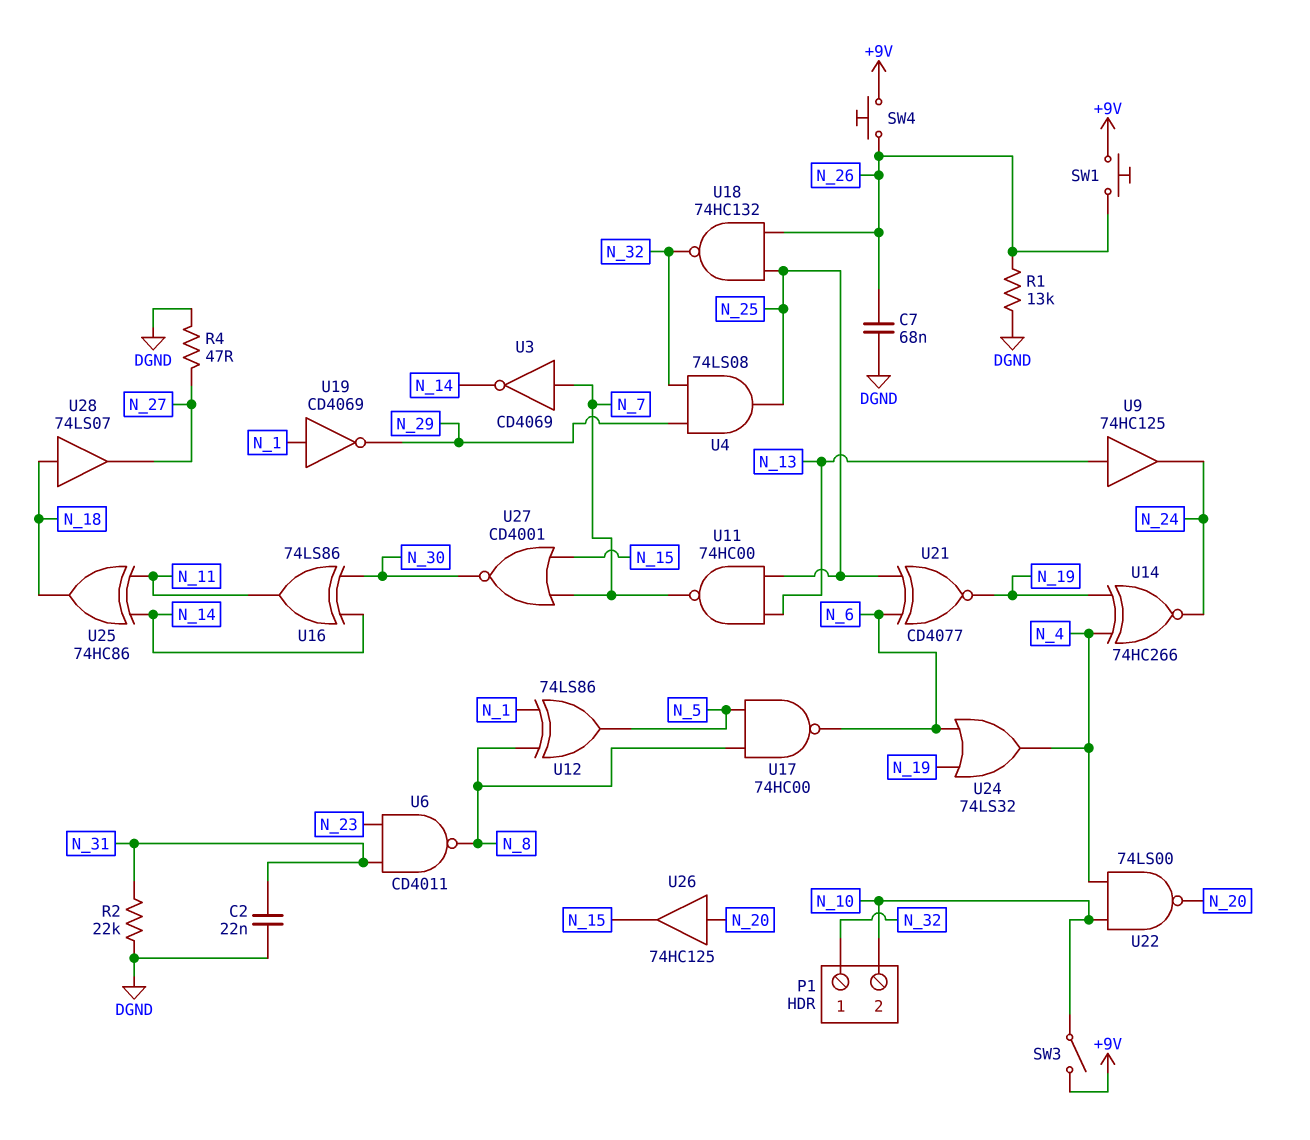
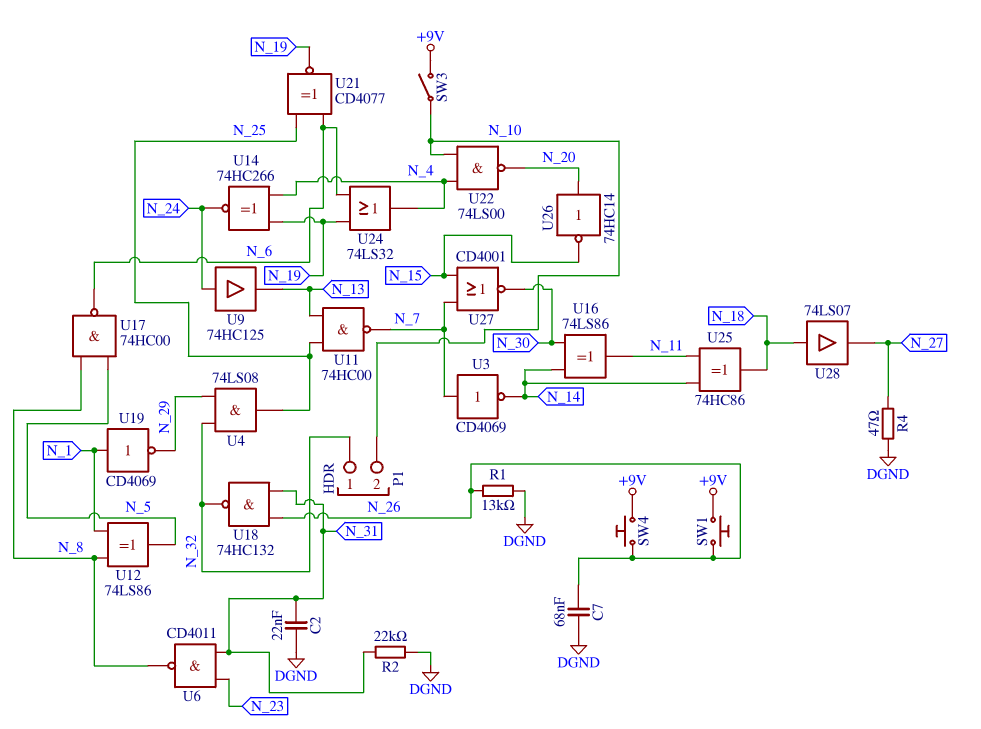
U9: buffer 74HC125 (in N_13, out N_24) -> buffer 74HC125 (in N_24, out N_13)
U18: NAND 74HC132 (in N_25, in N_26, out N_32) -> NAND 74HC132 (in N_26, in N_31, out N_32)
U26: buffer 74HC125 (in N_20, out N_15) -> NOT 74HC14 (in N_20, out N_15)

